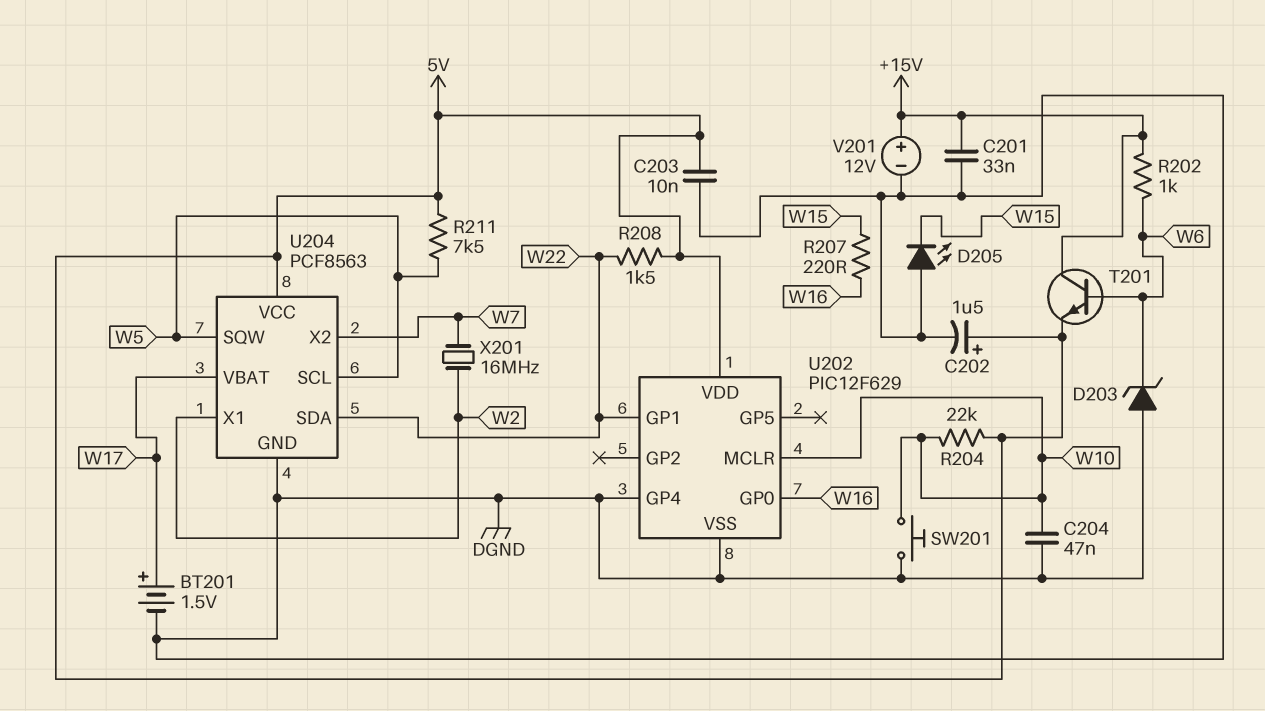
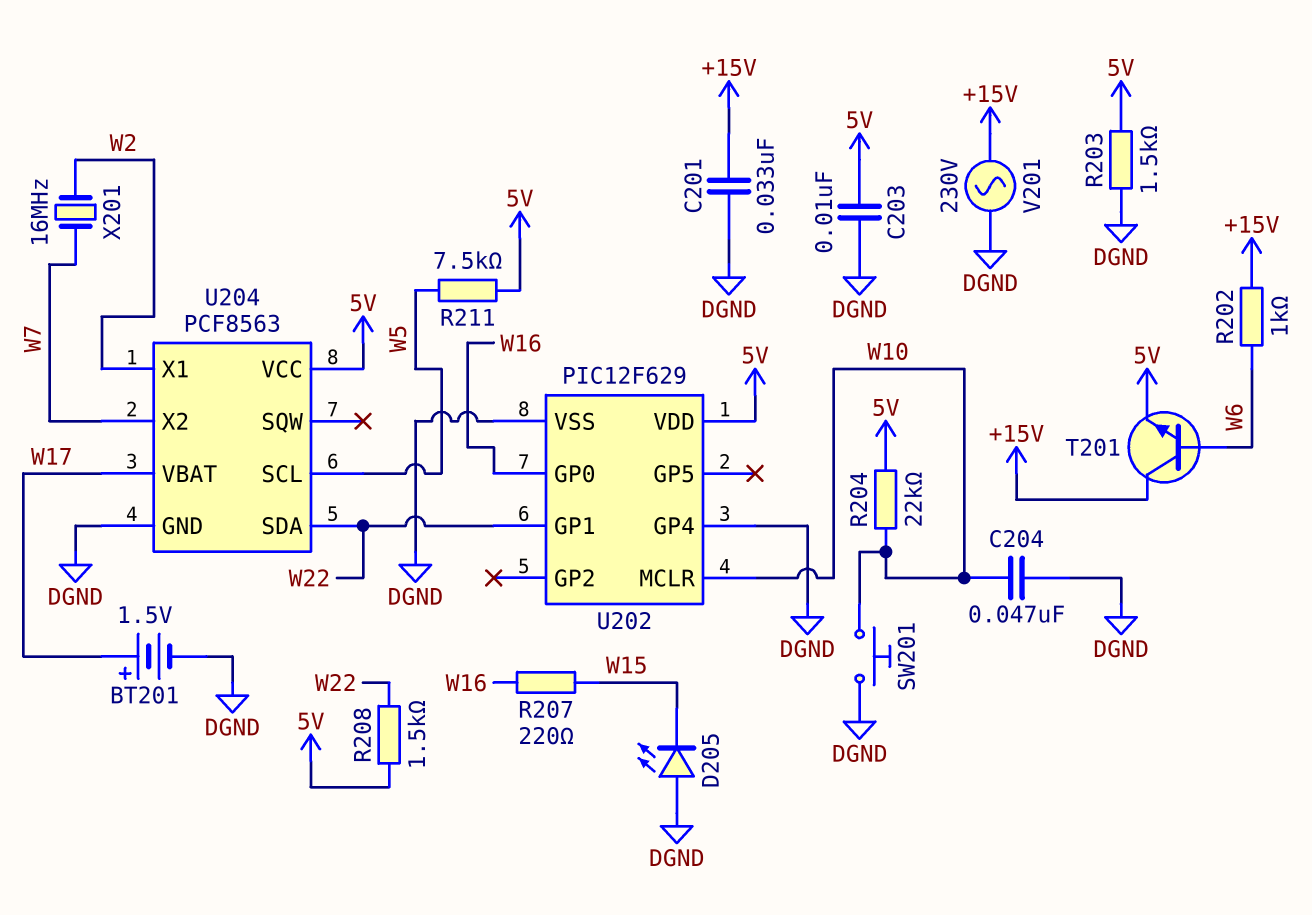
C202: 1.5uF (plus 5V, minus DGND) -> none
D203: zener (A DGND, K W6) -> none
R203: none -> 1.5k (5V, DGND)
U204 pin SQW: W5 -> none
V201: 12V (plus +15V, minus DGND) -> AC 230V (+15V, DGND)

